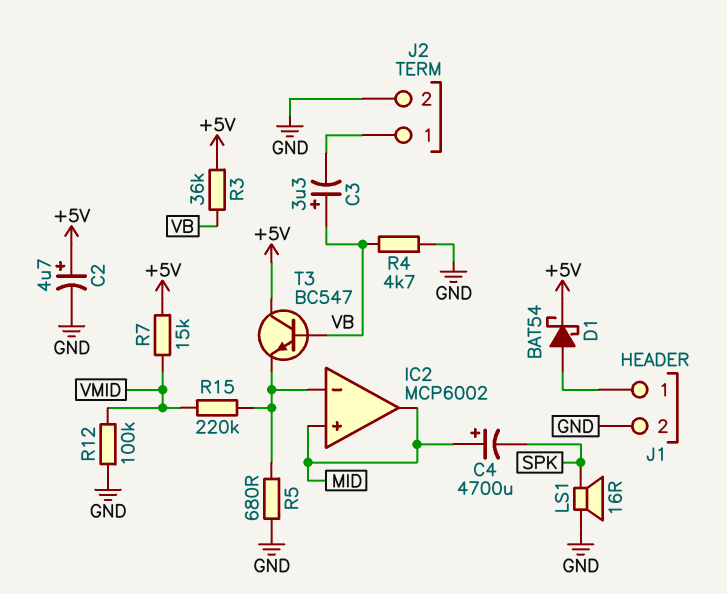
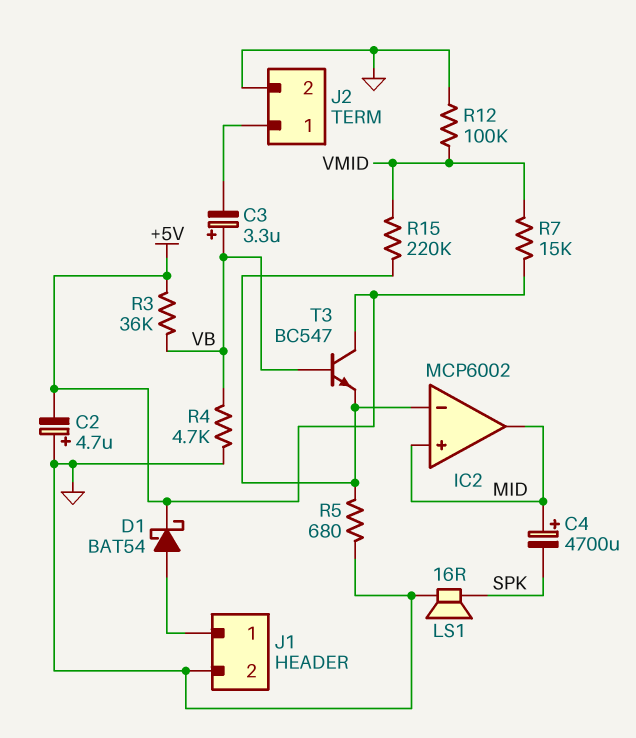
C2: 4.7uF (plus +5V, minus GND) -> 4.7uF (plus GND, minus +5V)

